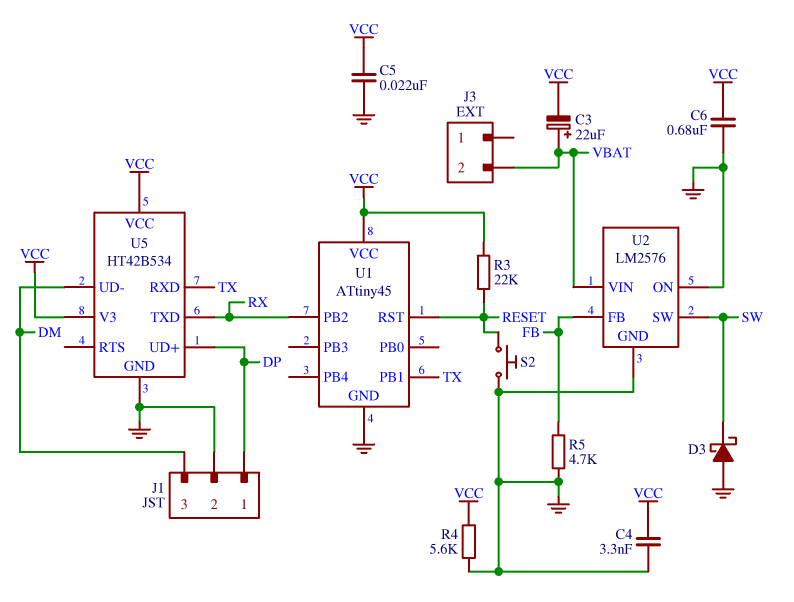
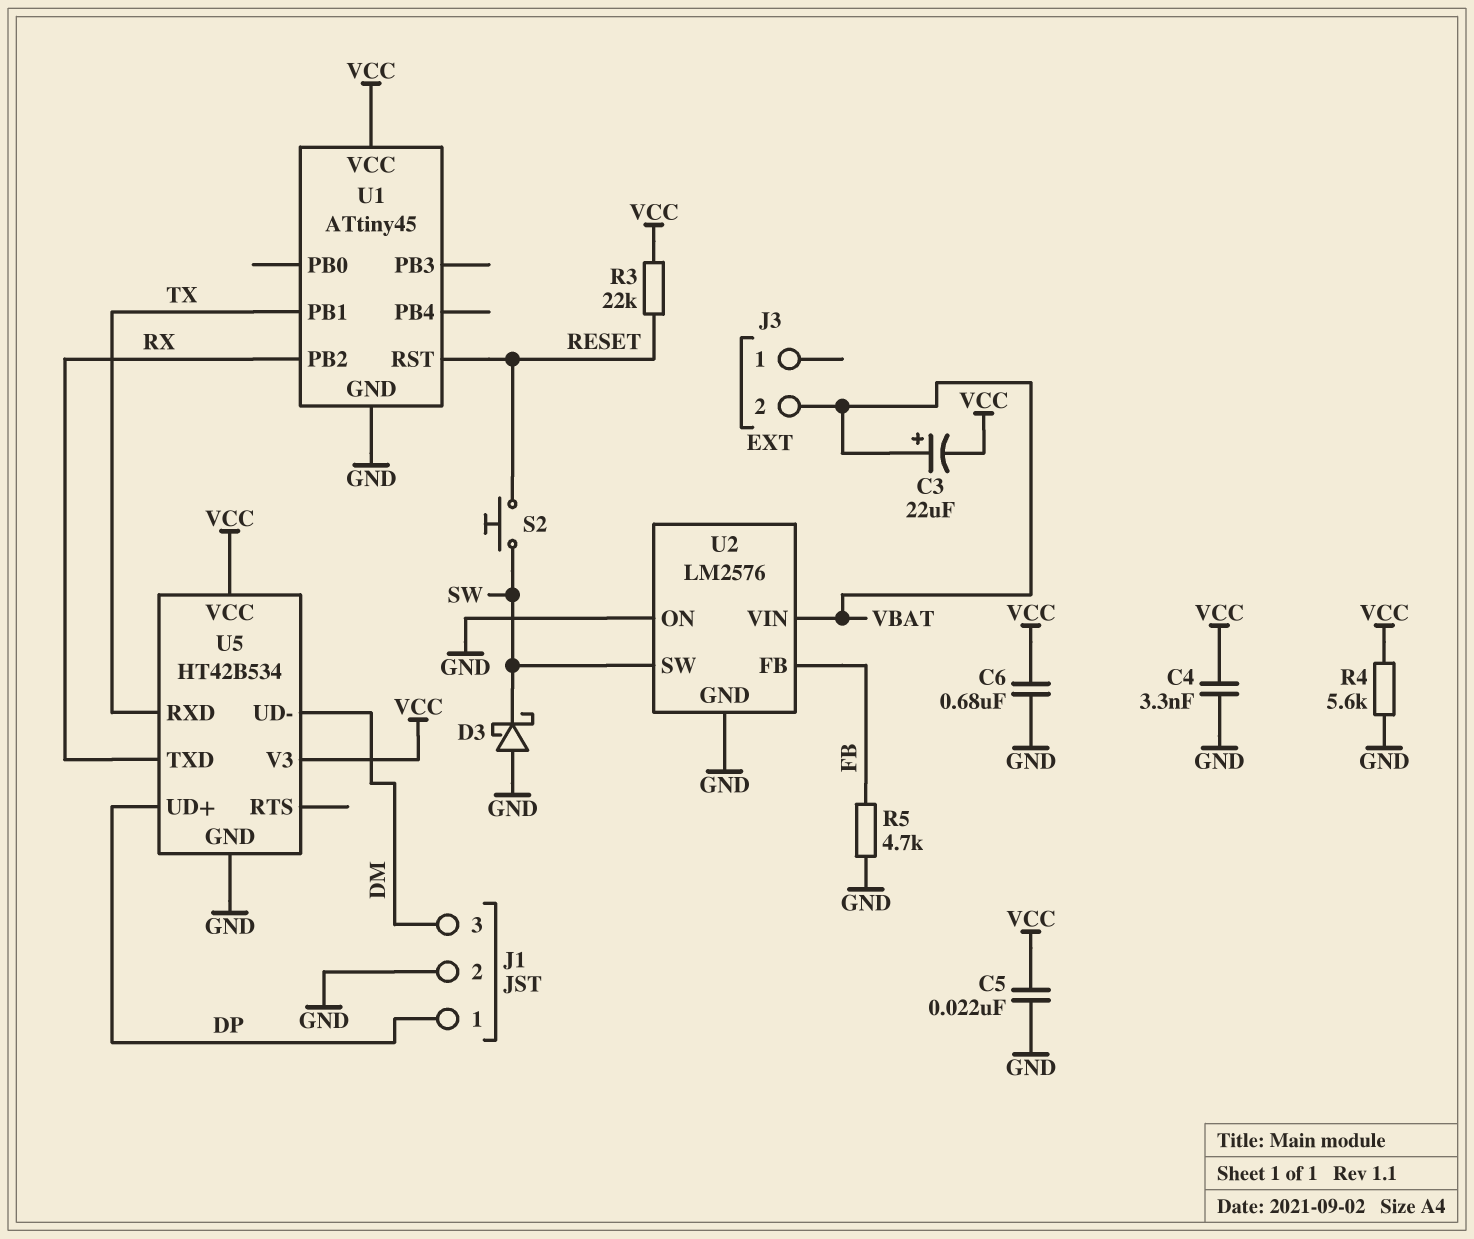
S2: button (GND, RESET) -> button (RESET, SW)

